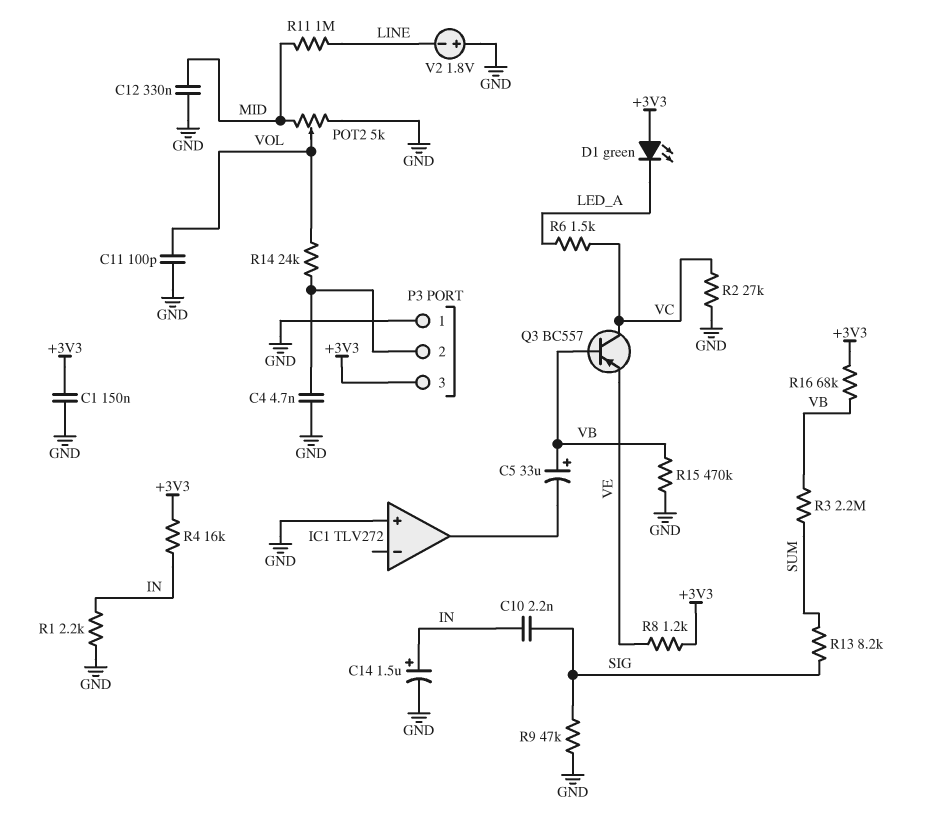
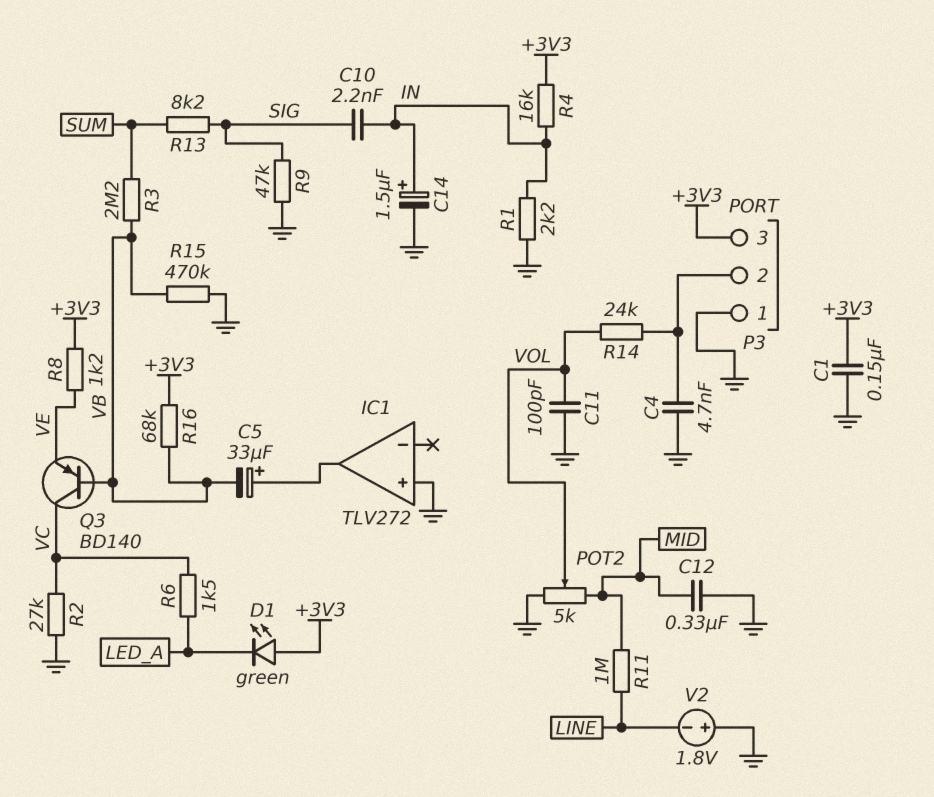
C5: 33uF (plus VB, minus IC1/out) -> 33uF (plus IC1/out, minus VB)
Q3: PNP BC557 (B VB, C VC, E VE) -> PNP BD140 (B VB, C VC, E VE)

